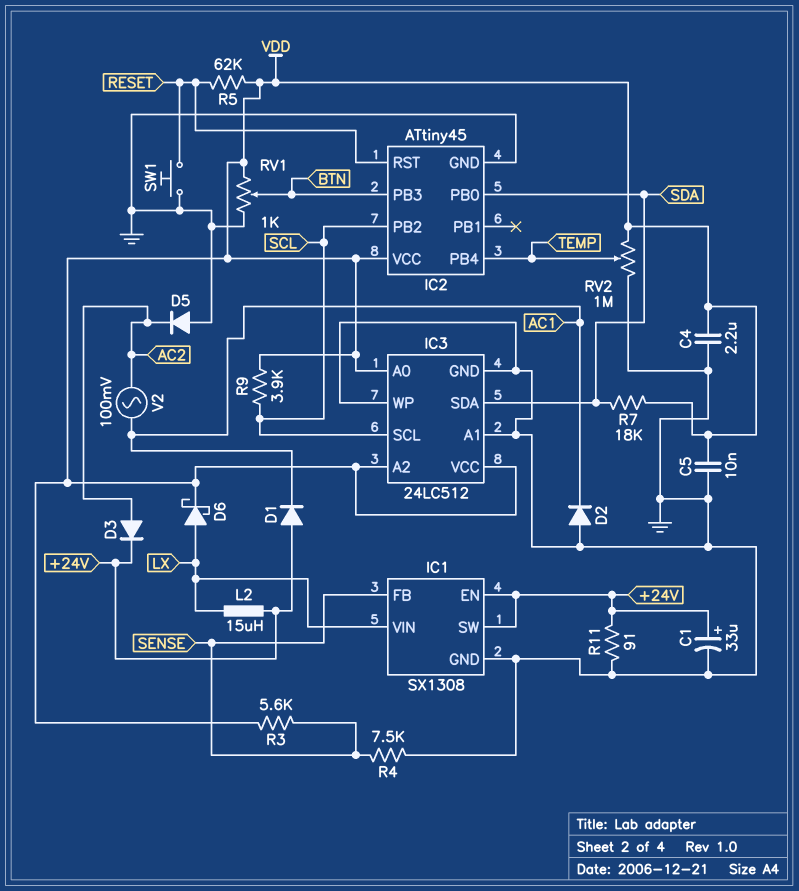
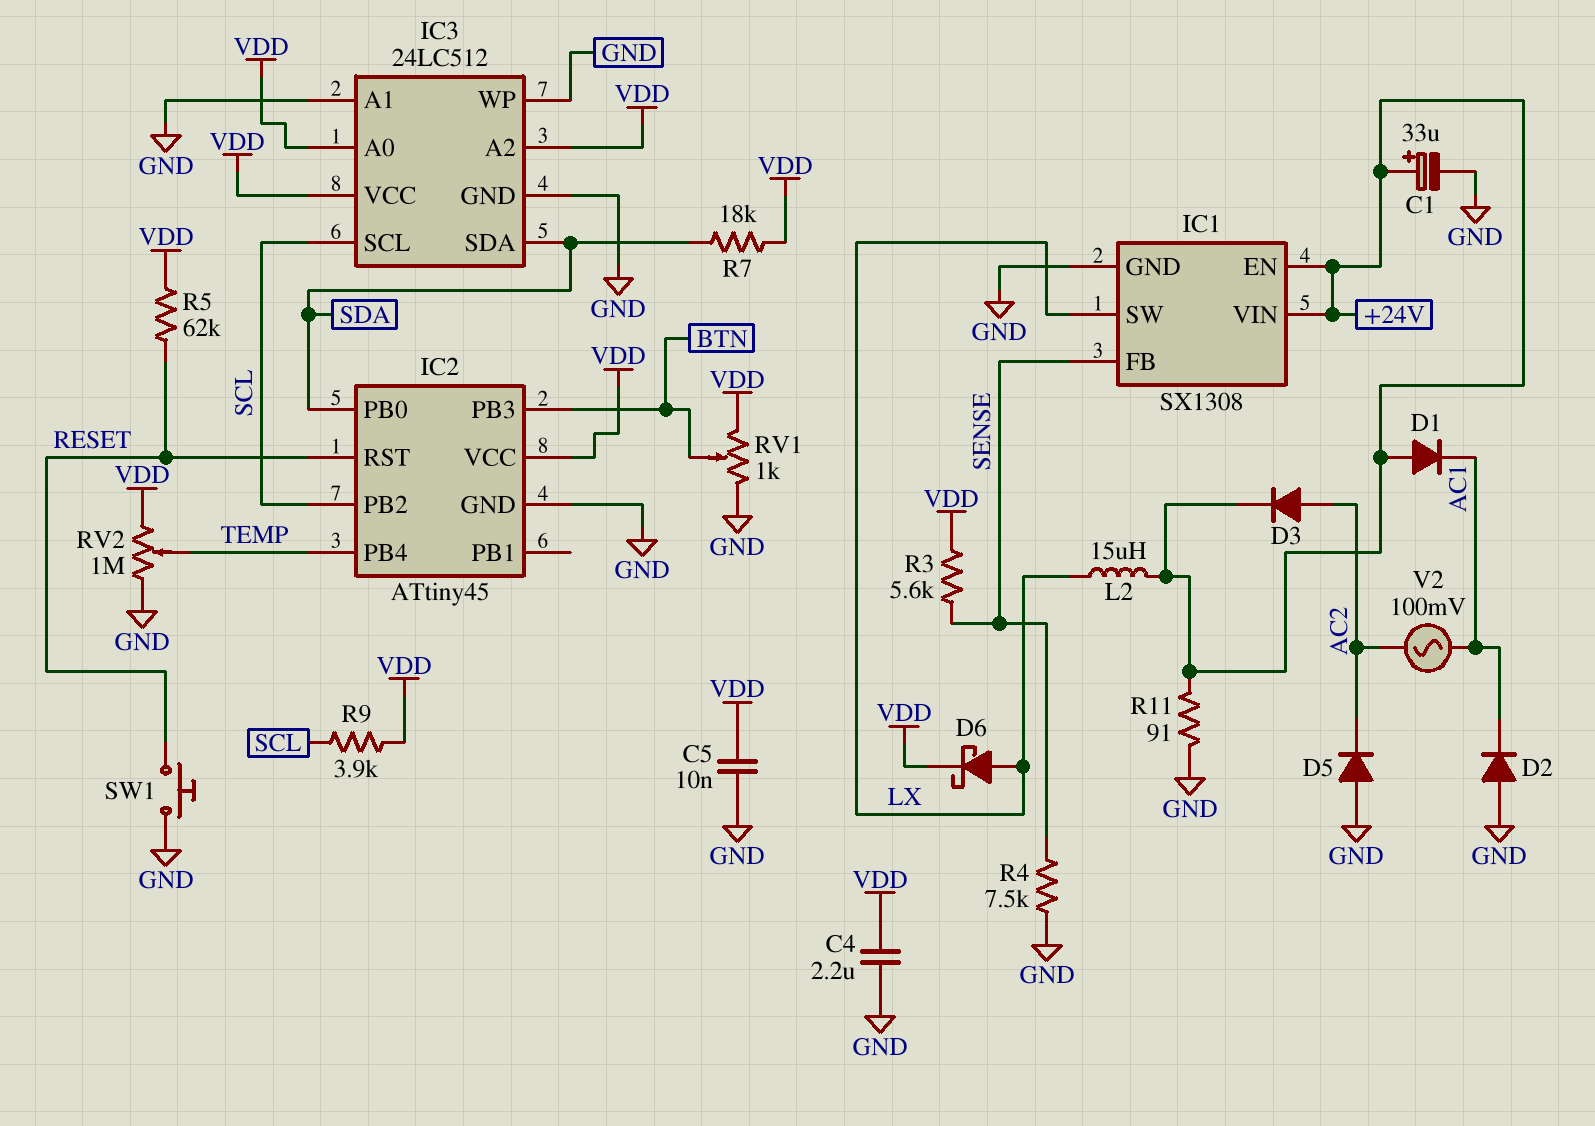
IC1 pin SW: +24V -> LX
IC1 pin VIN: LX -> +24V

